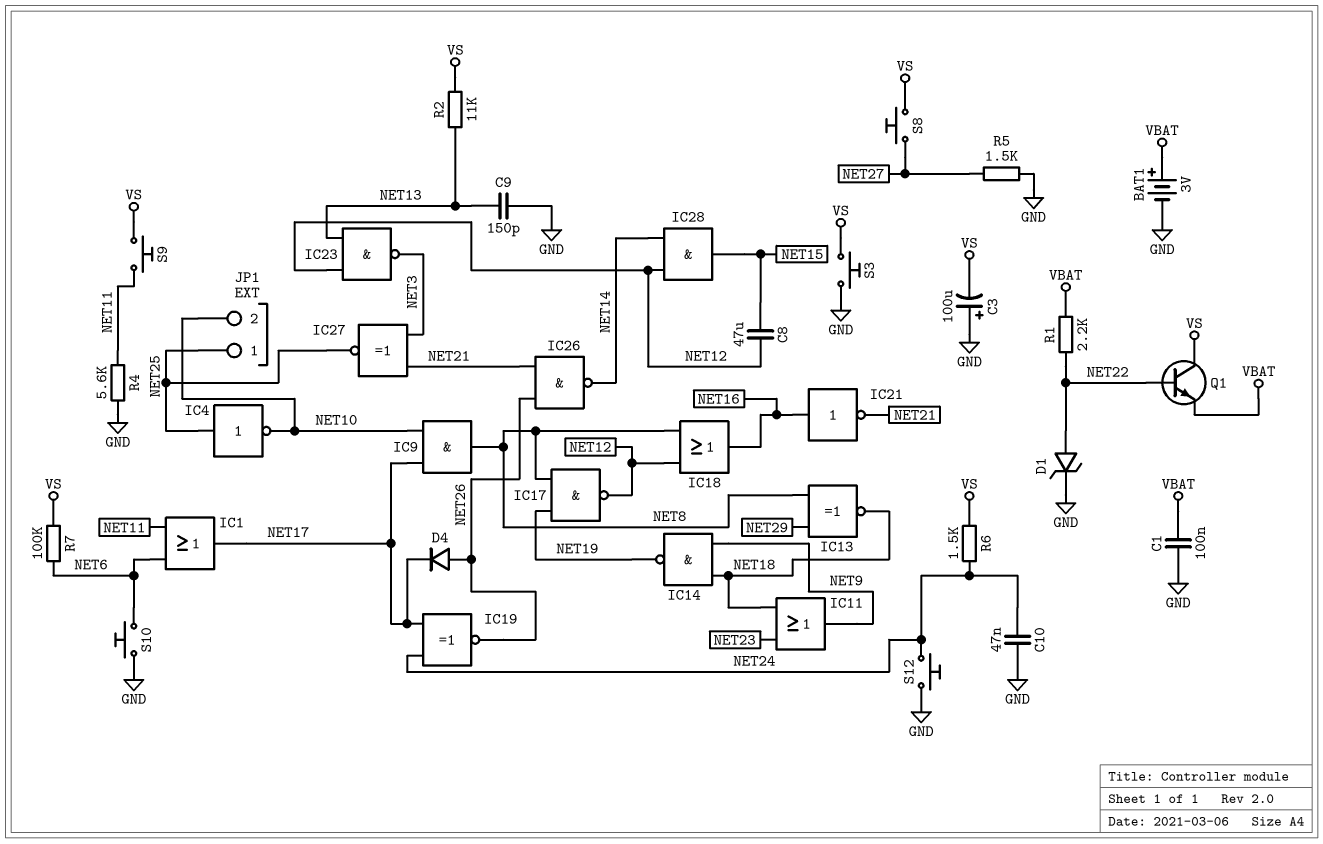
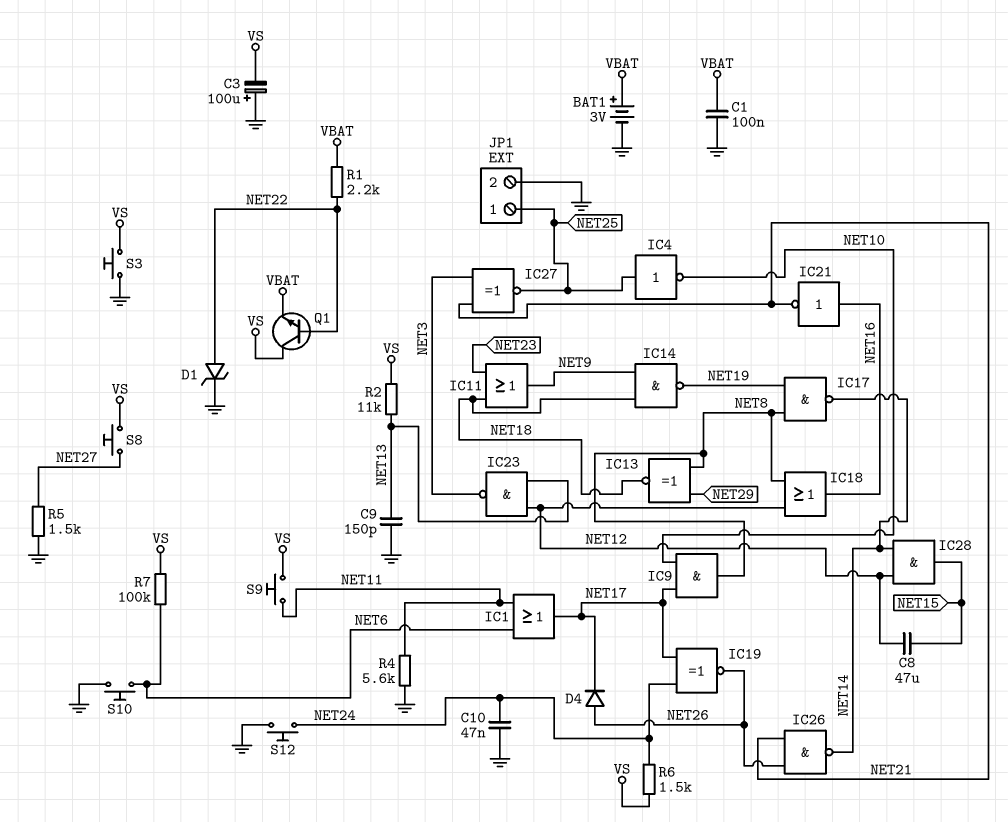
IC17: NAND (in NET8, in NET19, out NET12) -> NAND (in NET8, in NET19, out NET14)
JP1 pin 2: NET10 -> GND

